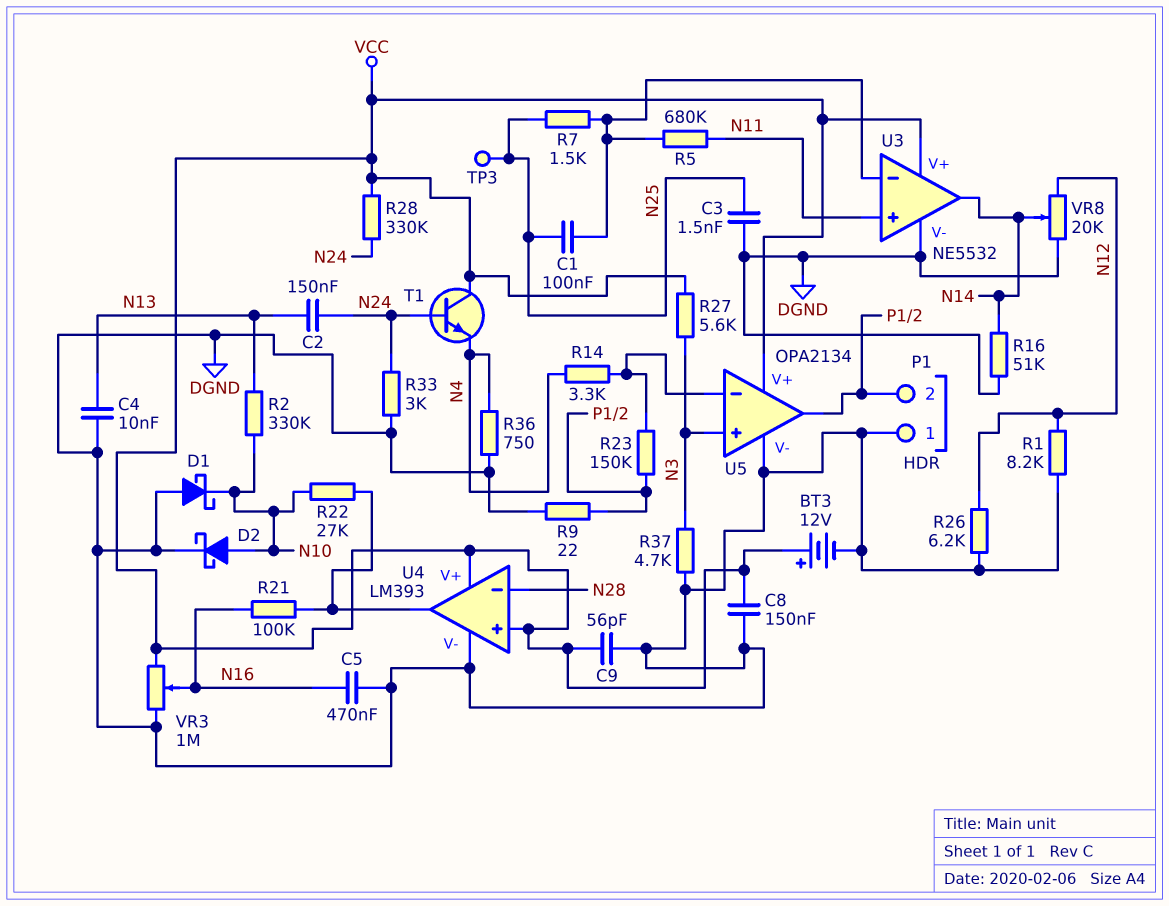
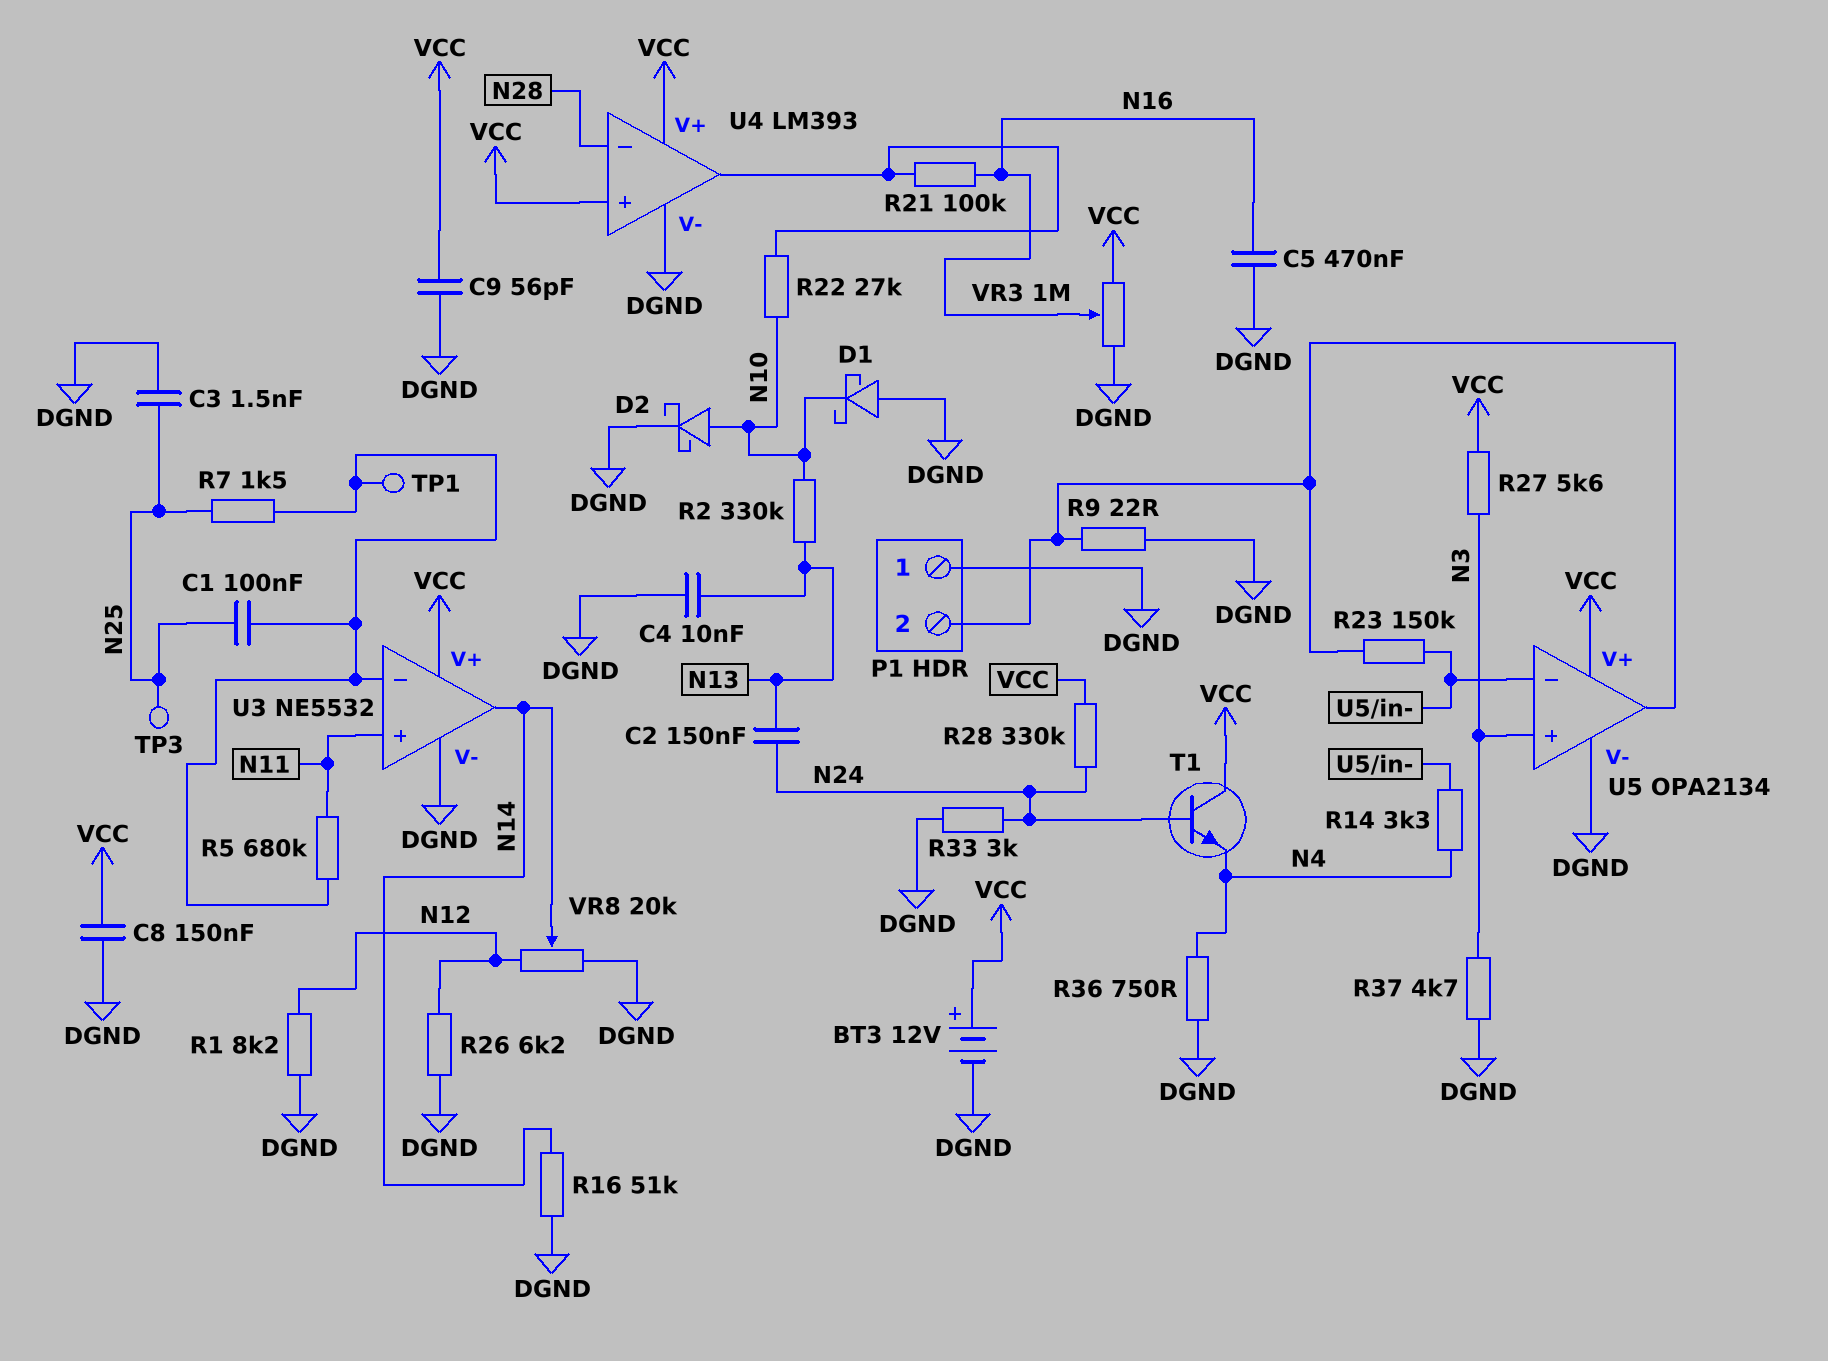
TP1: none -> test point (U3/in-)

